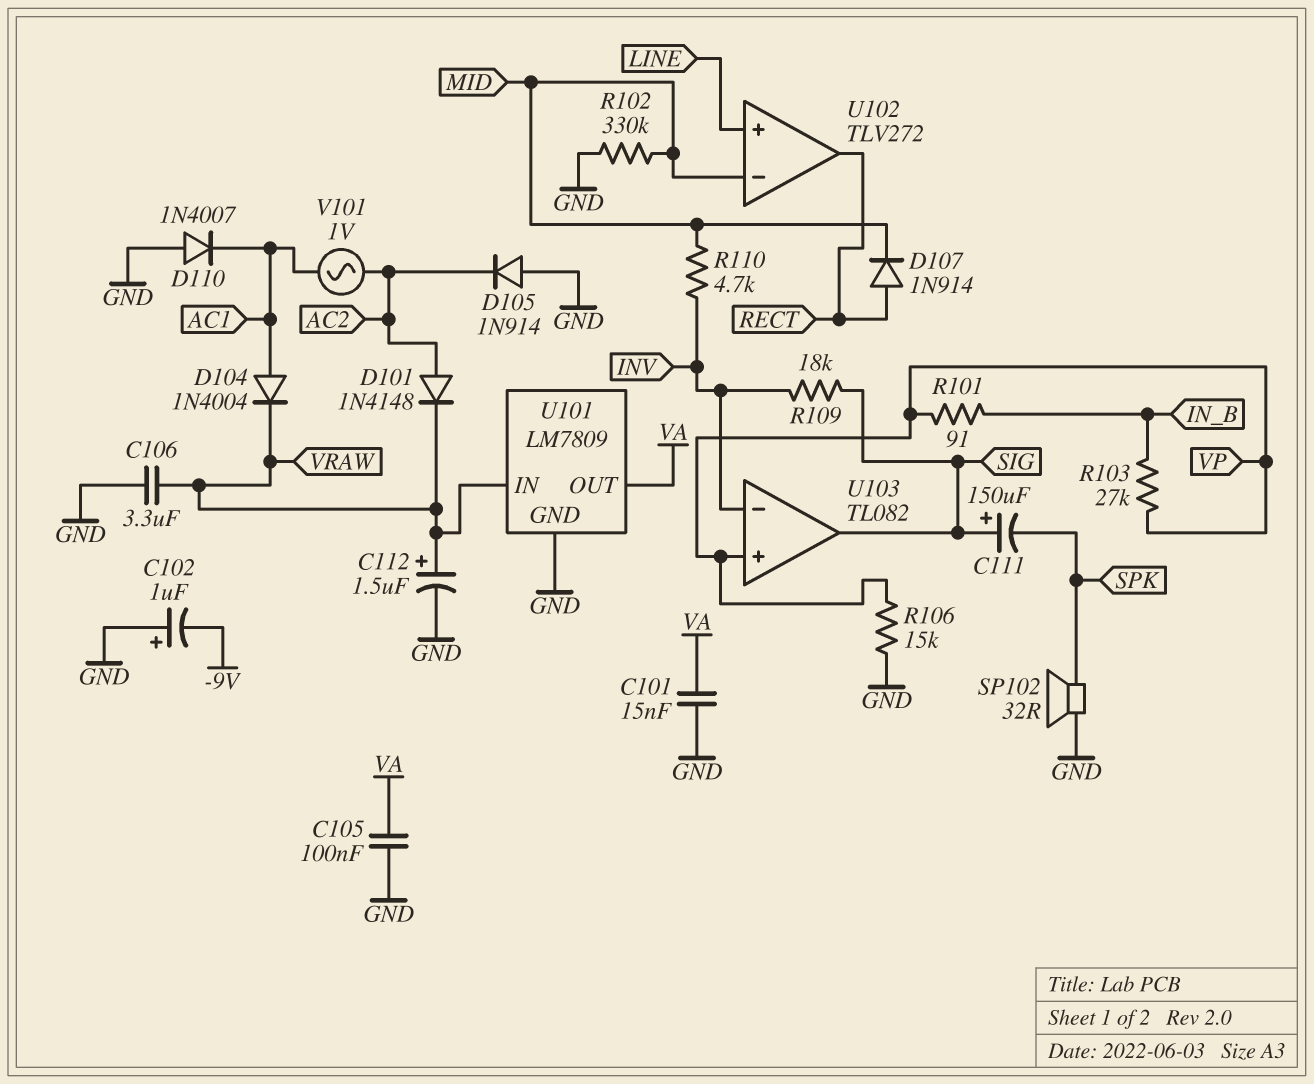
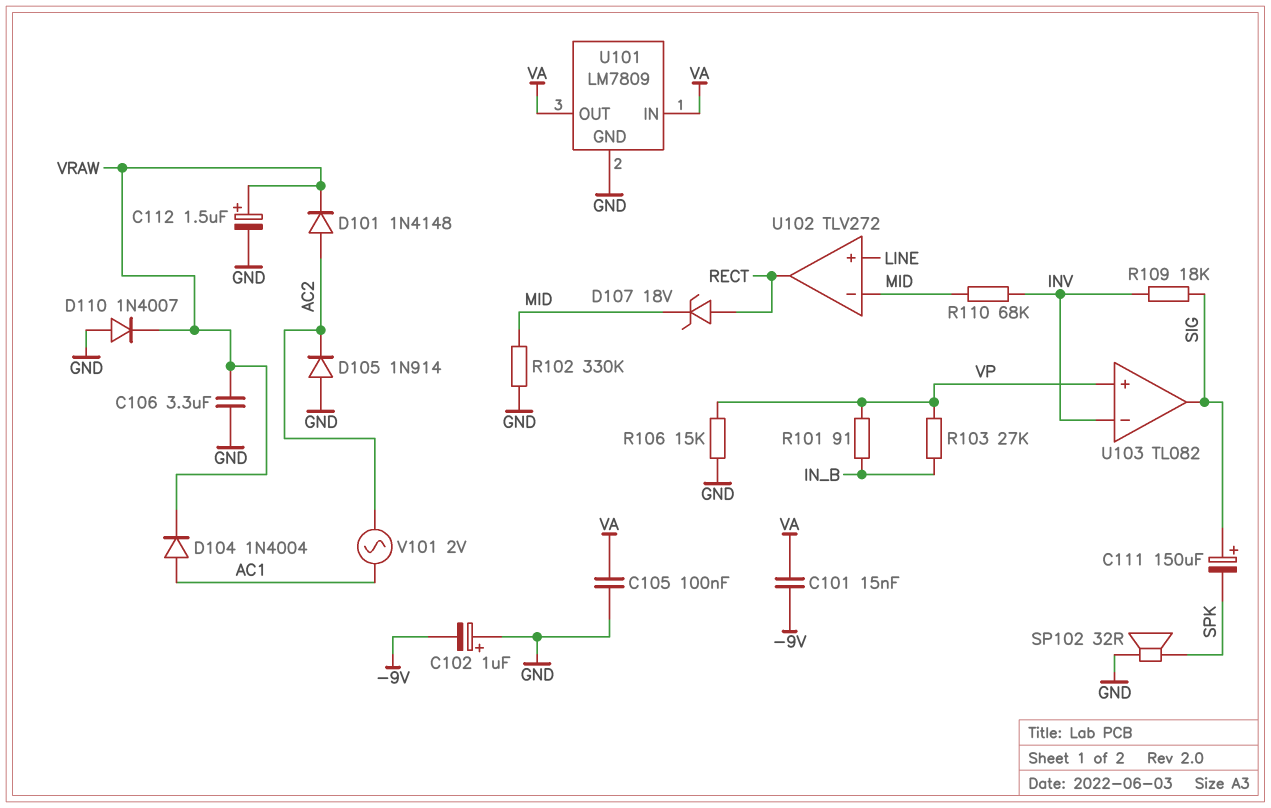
C101: 15nF (GND, VA) -> 15nF (-9V, VA)
D107: diode 1N914 (A RECT, K MID) -> zener 18V (A RECT, K MID)
D110: diode 1N4007 (A GND, K AC1) -> diode 1N4007 (A GND, K VRAW)
R110: 4.7k (INV, MID) -> 68k (INV, MID)
U101 pin IN: VRAW -> VA
V101: AC 1V (AC1, AC2) -> AC 2V (AC1, AC2)

